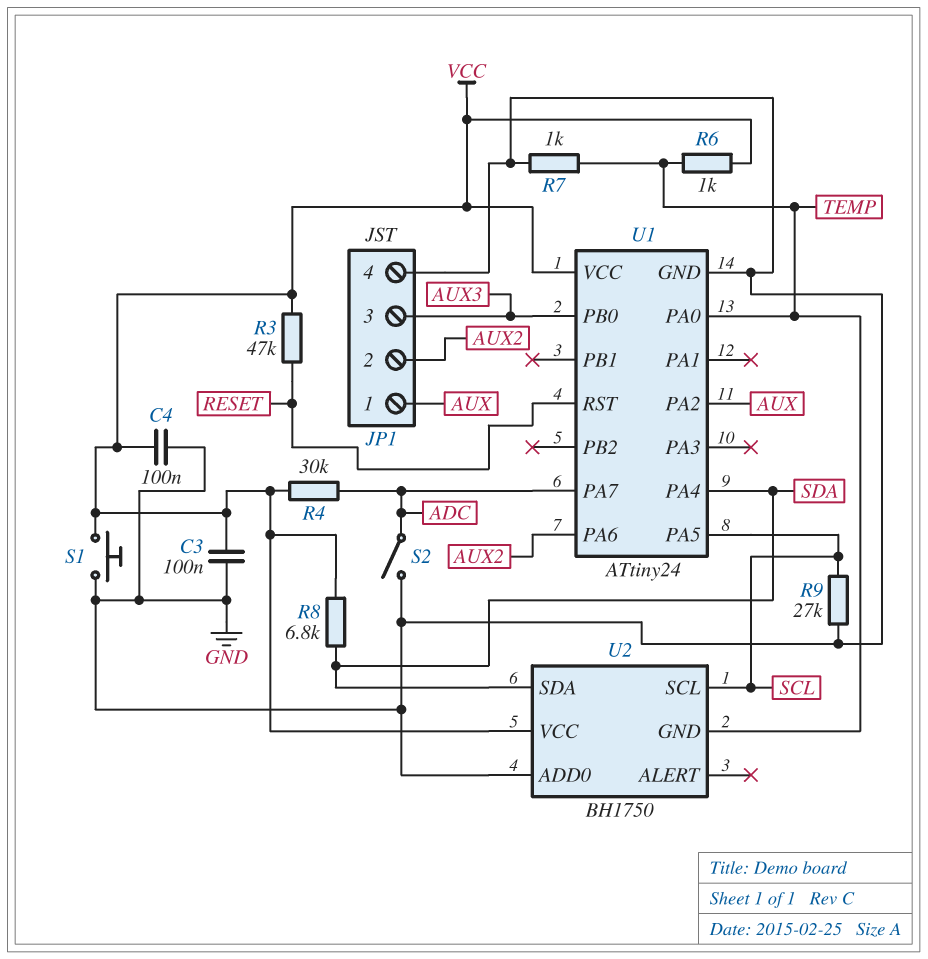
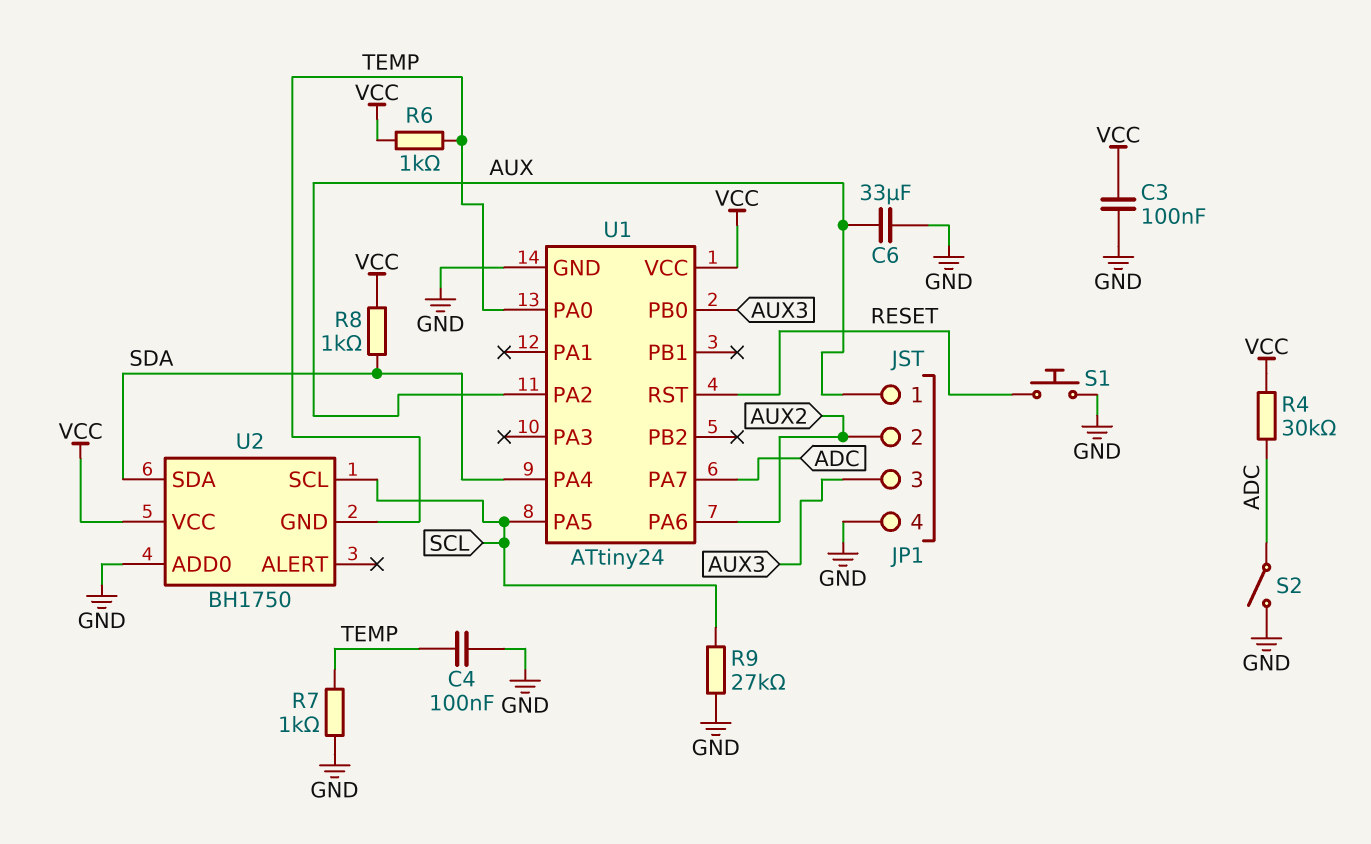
C4: 100nF (GND, VCC) -> 100nF (GND, TEMP)
C6: none -> 33uF (AUX, GND)
R3: 47k (RESET, VCC) -> none
R8: 6.8k (SDA, VCC) -> 1k (SDA, VCC)
S1: button (GND, VCC) -> button (GND, RESET)

